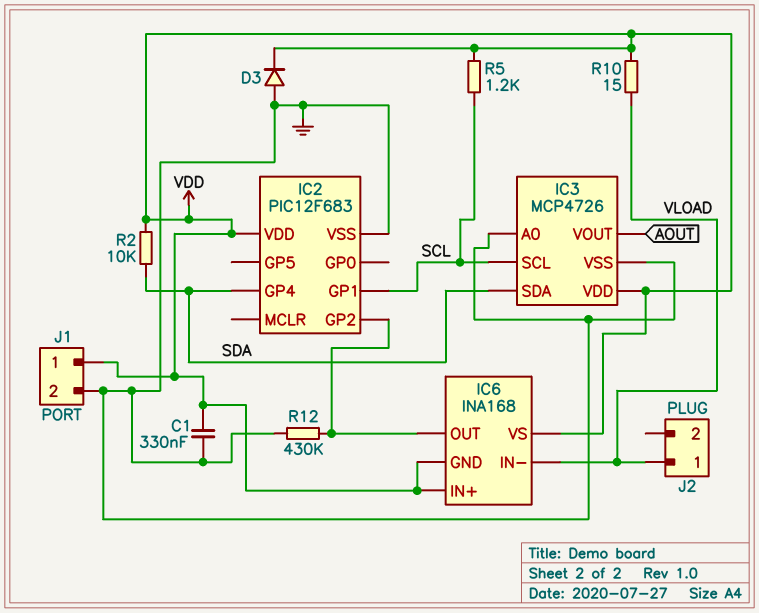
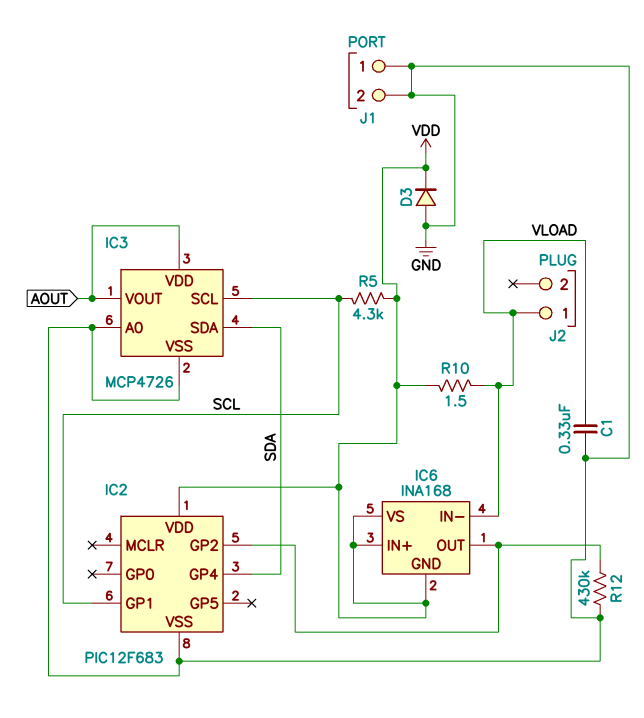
C1: 330nF (GND, VDD) -> 330nF (GND, VLOAD)
IC3 pin VDD: VDD -> AOUT
J1 pin 1: VDD -> GND
R2: 10k (SDA, VDD) -> none
R5: 1.2k (SCL, VDD) -> 4.3k (SCL, VDD)
R10: 15 (VDD, VLOAD) -> 1.5 (VDD, VLOAD)

